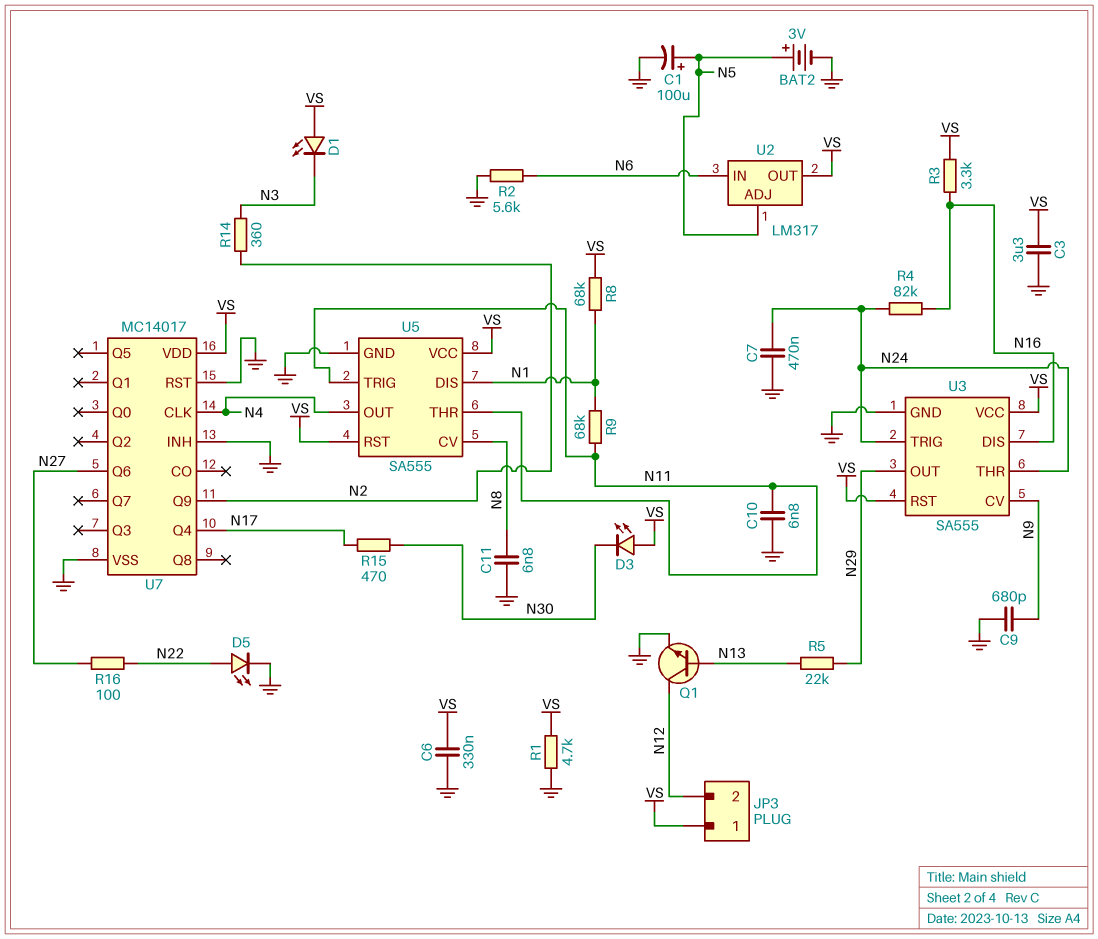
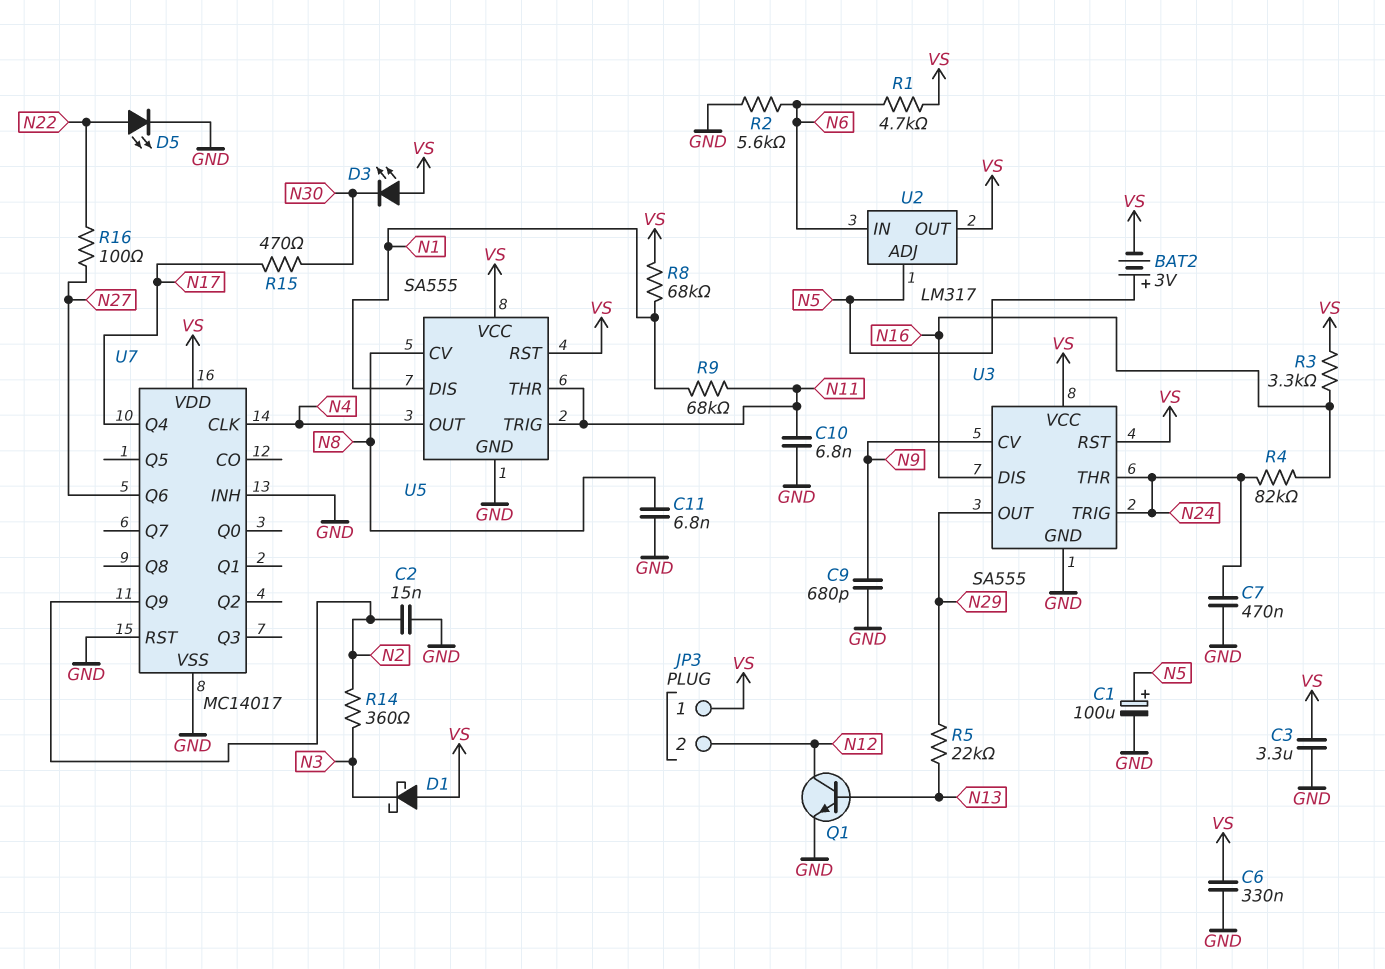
BAT2: 3V (plus N5, minus GND) -> 3V (plus N5, minus VS)
C2: none -> 15nF (GND, N2)
D1: LED (A VS, K N3) -> schottky (A VS, K N3)
R1: 4.7k (GND, VS) -> 4.7k (N6, VS)

